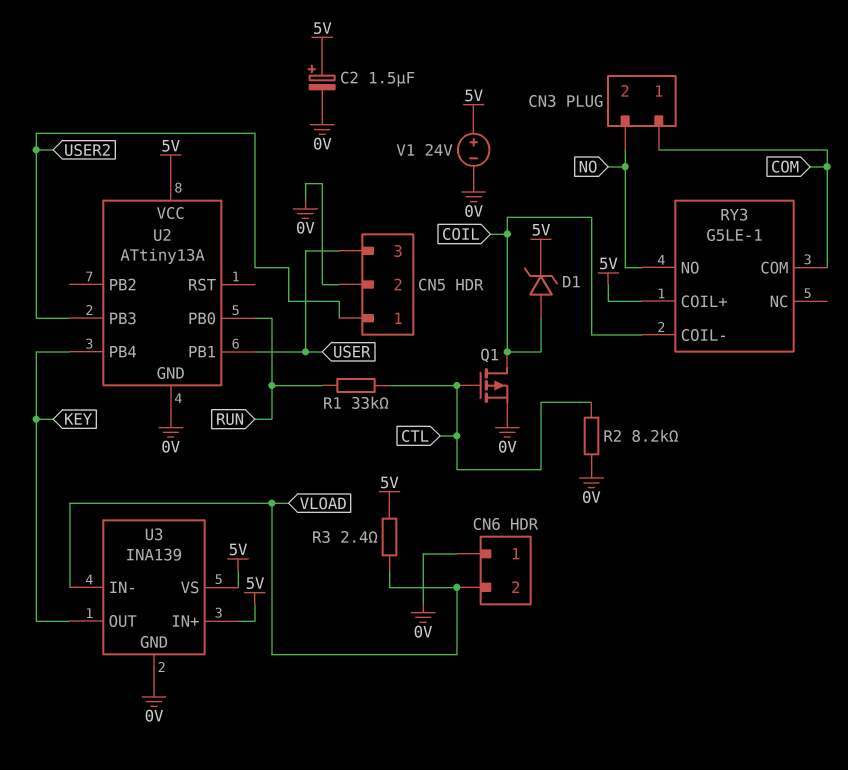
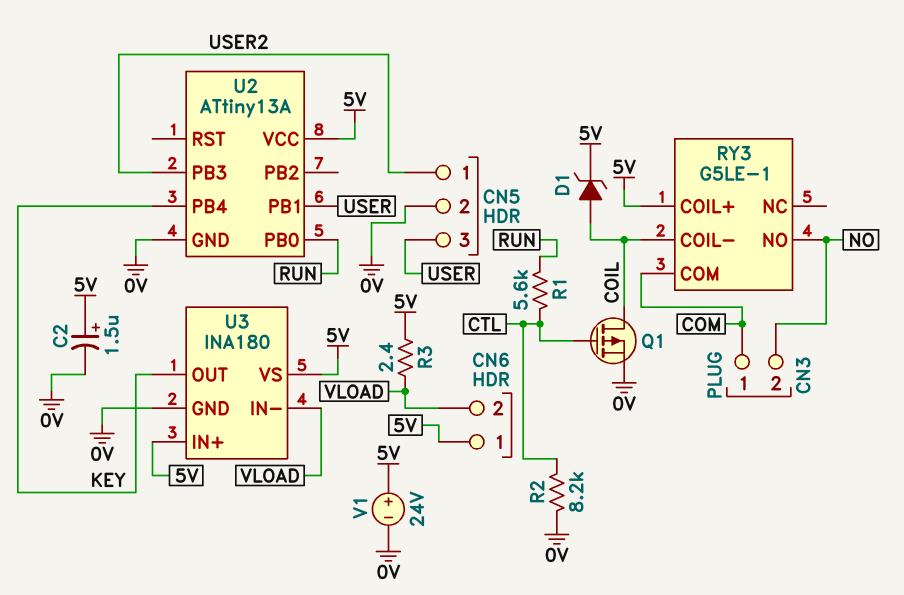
CN6 pin 1: 0V -> 5V
R1: 33k (CTL, RUN) -> 5.6k (CTL, RUN)
U3: INA139 -> INA180

